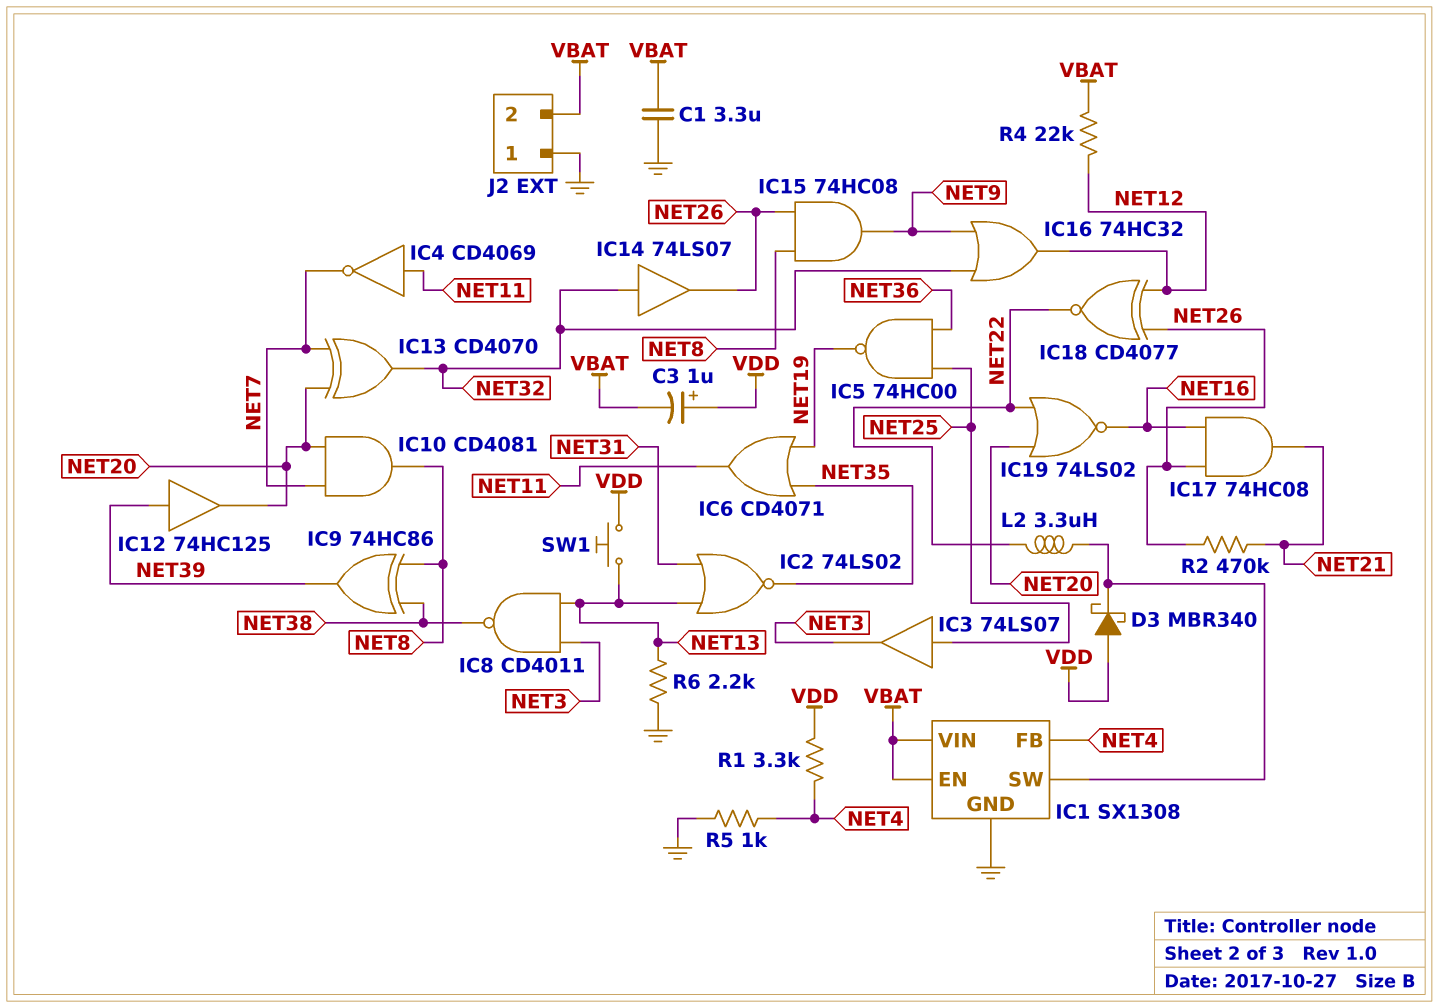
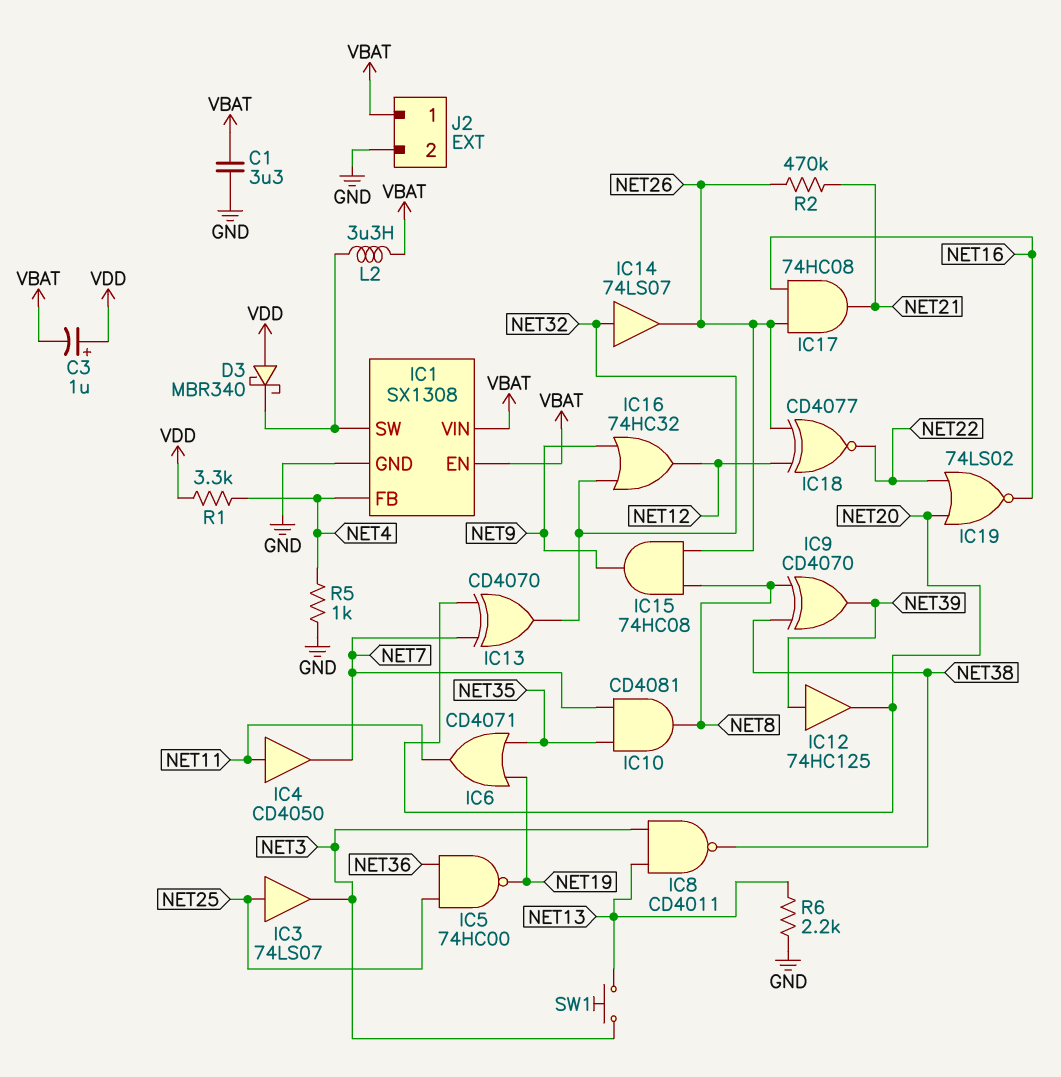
IC2: NOR 74LS02 (in NET13, in NET31, out NET35) -> none
IC4: NOT CD4069 (in NET11, out NET7) -> buffer CD4050 (in NET11, out NET7)
IC9: XOR 74HC86 (in NET8, in NET38, out NET39) -> XOR CD4070 (in NET8, in NET38, out NET39)
IC10: AND CD4081 (in NET7, in NET20, out NET8) -> AND CD4081 (in NET7, in NET35, out NET8)
J2 pin 1: GND -> VBAT
J2 pin 2: VBAT -> GND
L2: 3.3uH (IC1/SW, NET22) -> 3.3uH (IC1/SW, VBAT)
R4: 22k (NET12, VBAT) -> none
SW1: button (NET13, VDD) -> button (NET3, NET13)

